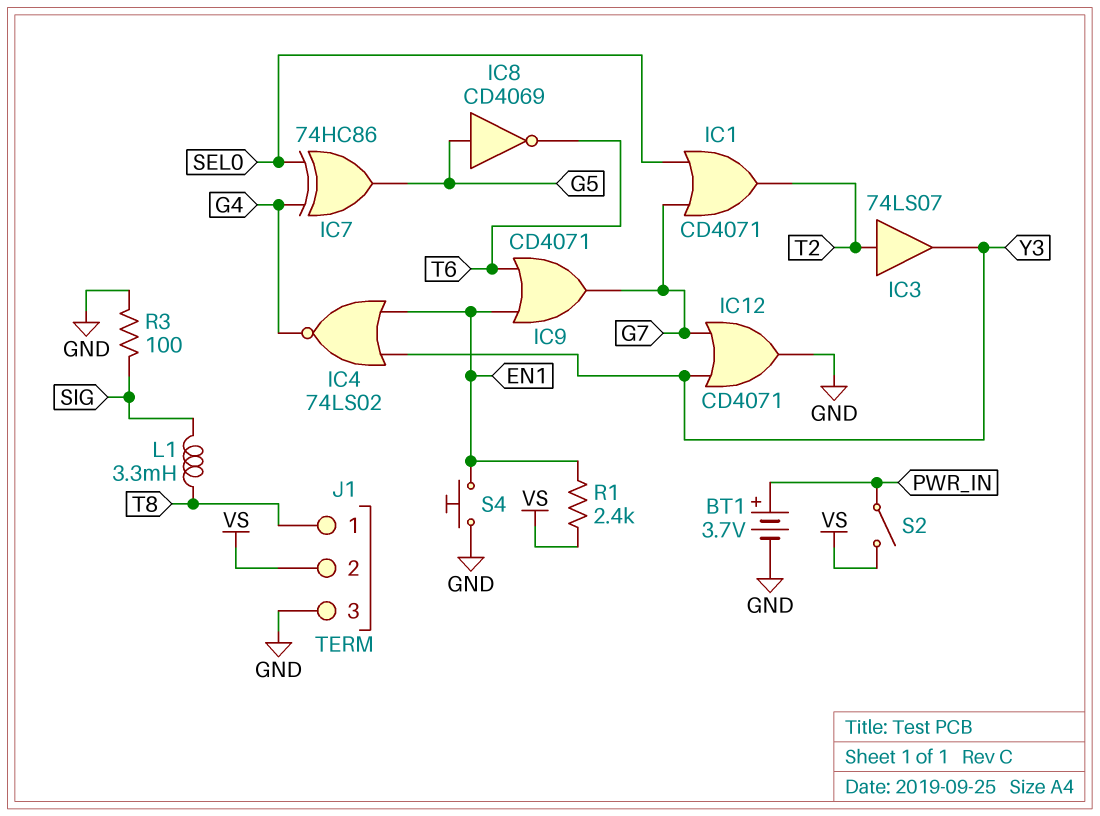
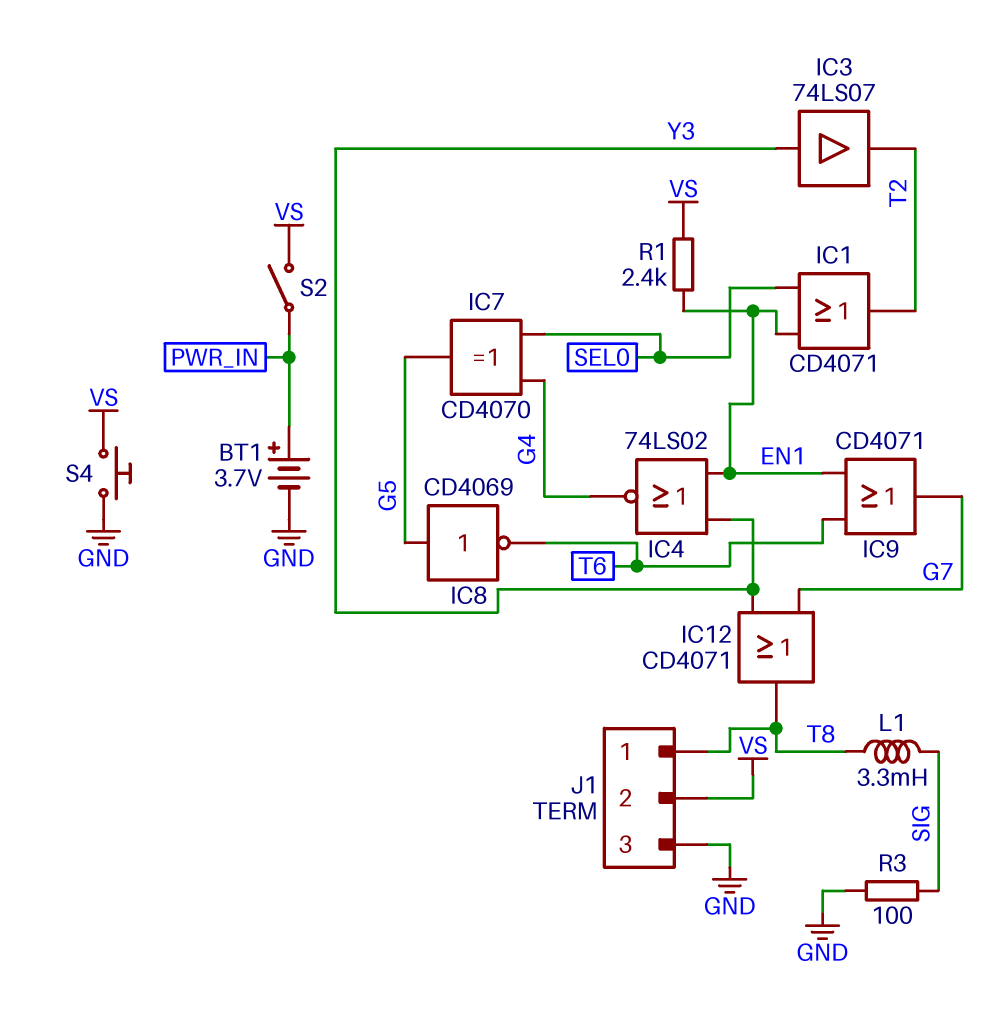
IC1: OR CD4071 (in G7, in SEL0, out T2) -> OR CD4071 (in EN1, in SEL0, out T2)
IC3: buffer 74LS07 (in T2, out Y3) -> buffer 74LS07 (in Y3, out T2)
IC7: XOR 74HC86 (in G4, in SEL0, out G5) -> XOR CD4070 (in G4, in SEL0, out G5)
IC12: OR CD4071 (in G7, in Y3, out GND) -> OR CD4071 (in G7, in Y3, out T8)
S4: button (EN1, GND) -> button (GND, VS)

